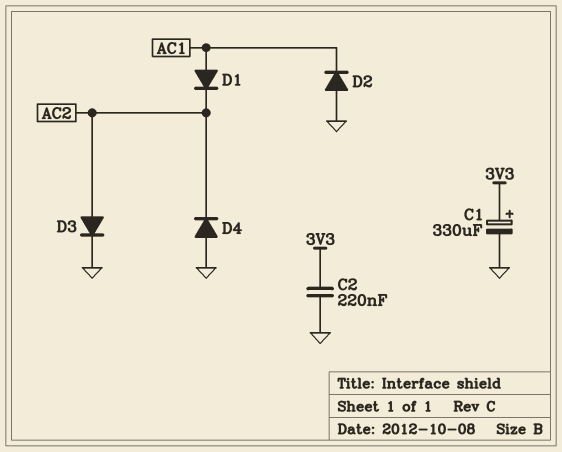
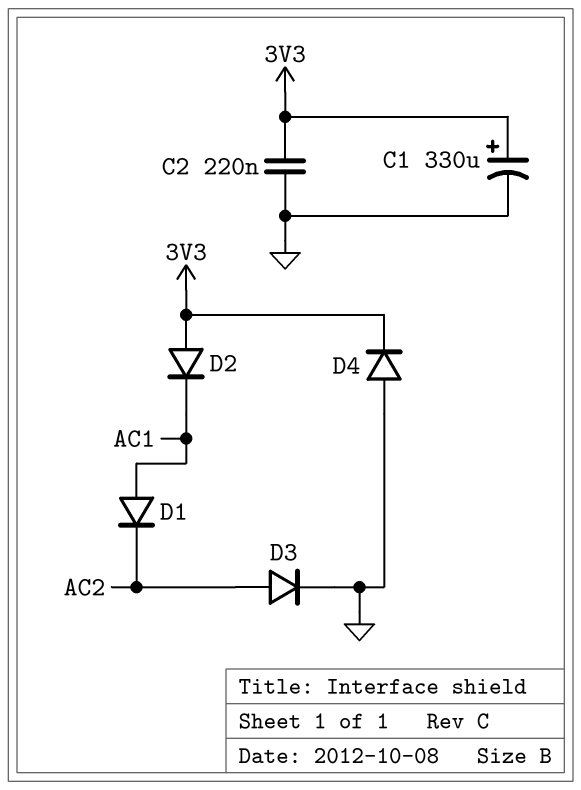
D2: diode (A GND, K AC1) -> diode (A 3V3, K AC1)
D4: diode (A GND, K AC2) -> diode (A GND, K 3V3)

